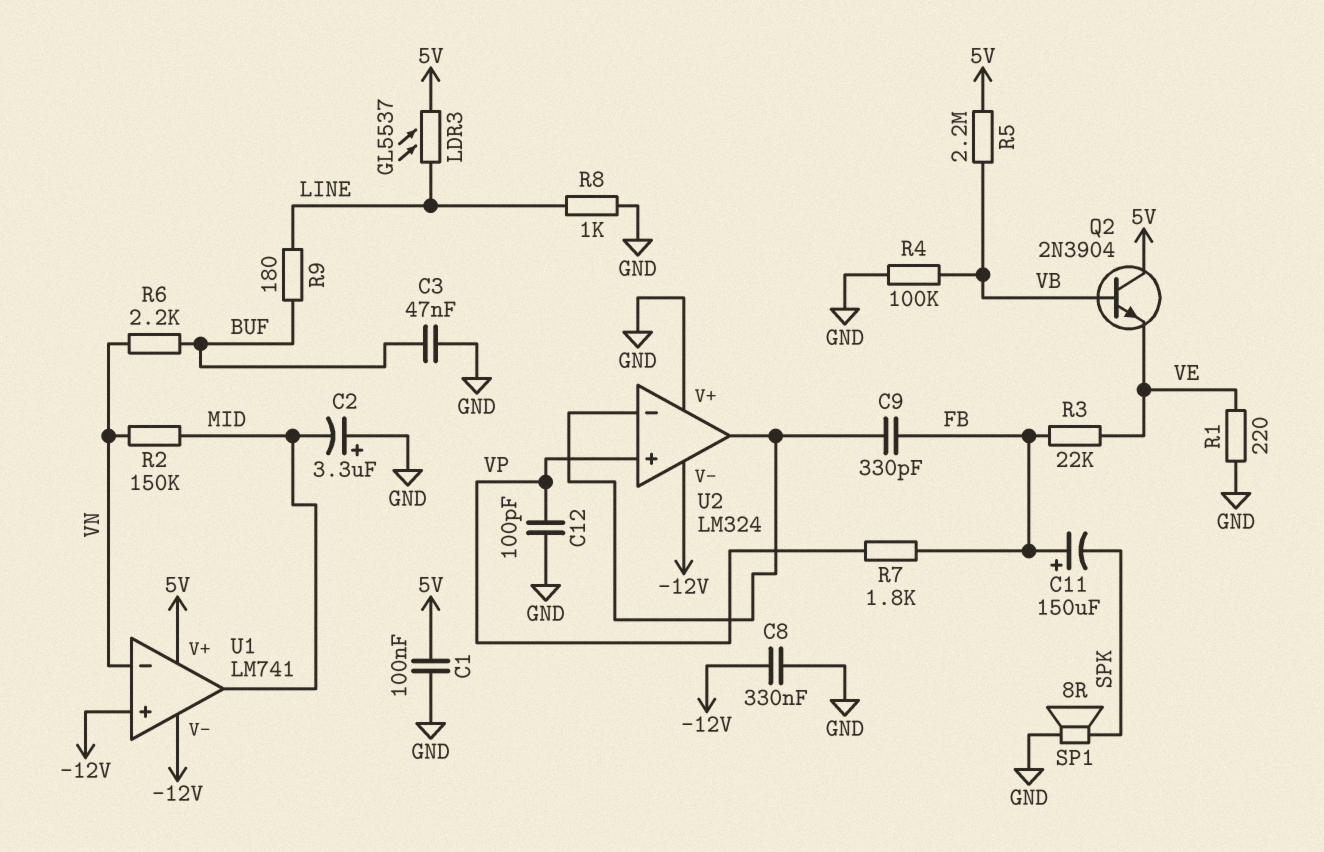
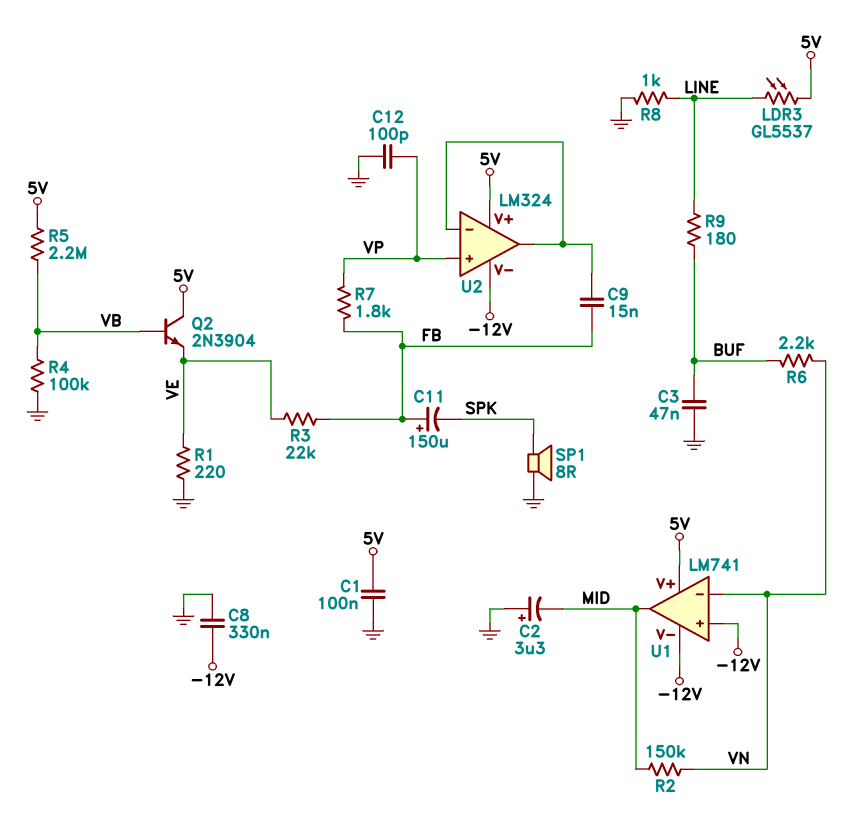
C9: 330pF (FB, U2/in-) -> 15nF (FB, U2/in-)
U2 pin V+: GND -> 5V

